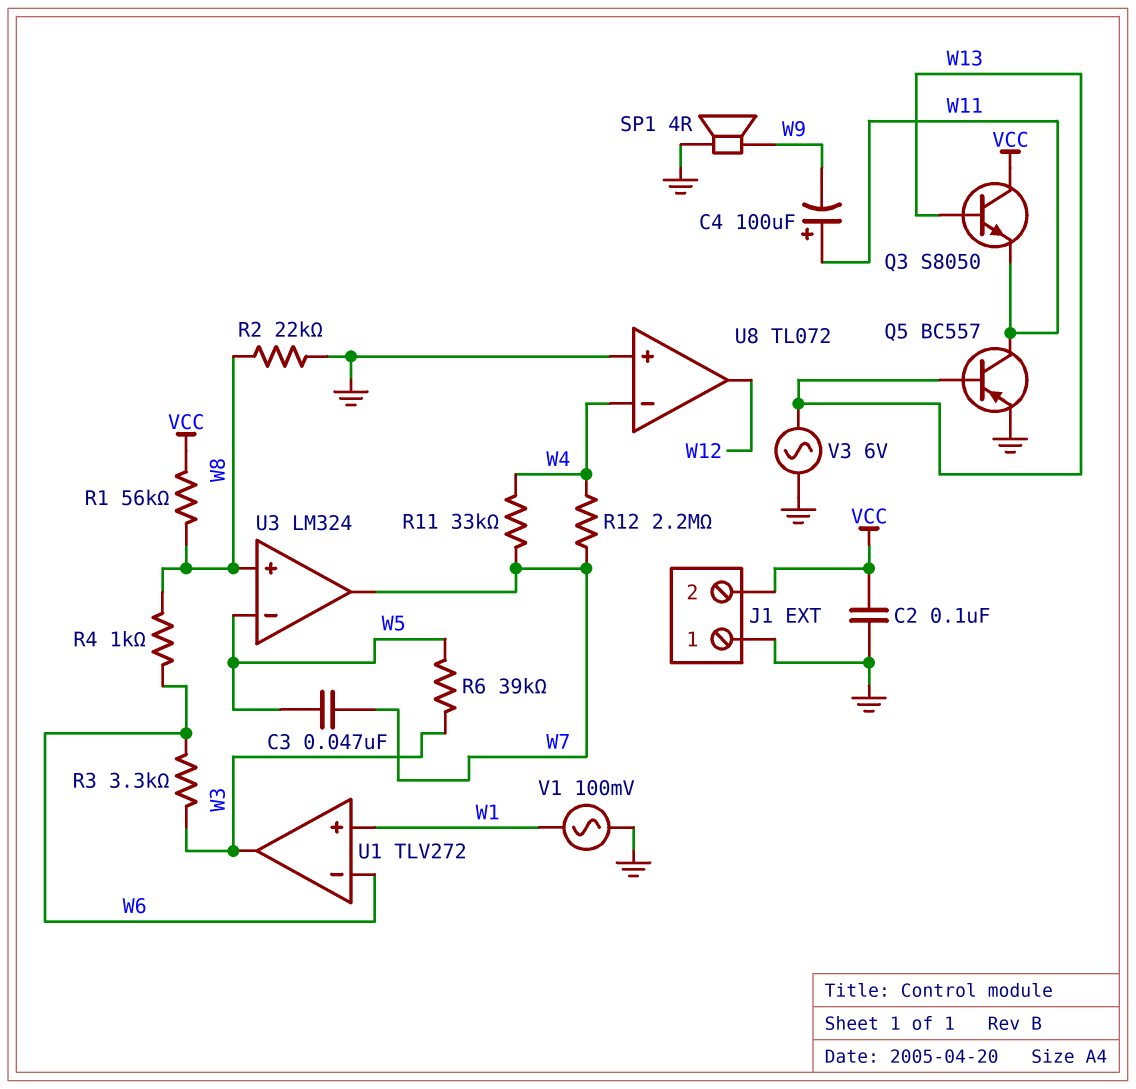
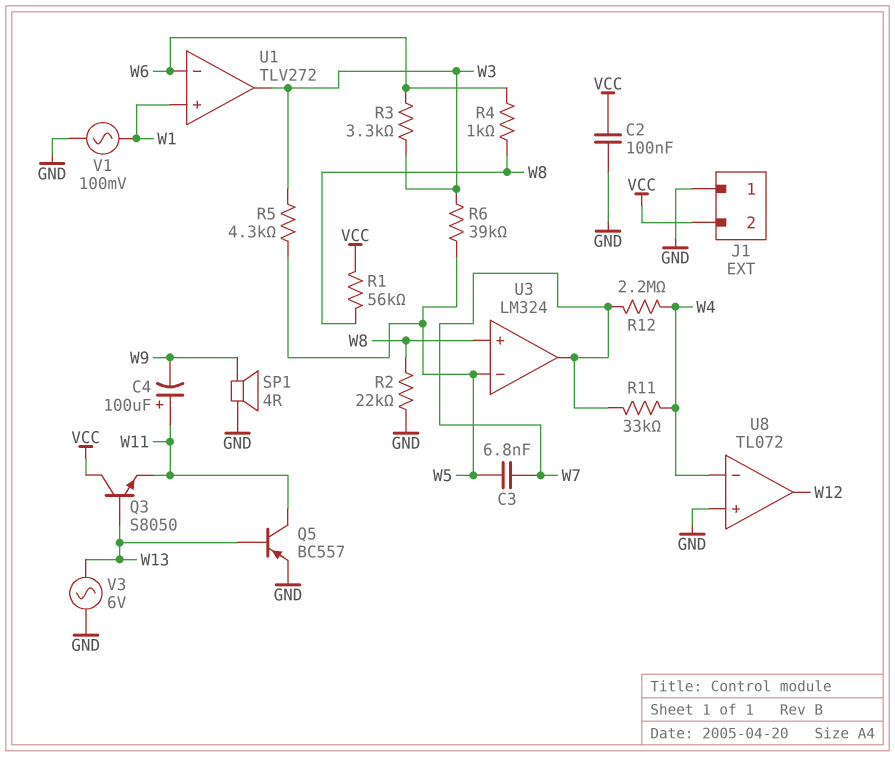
C3: 47nF (W5, W7) -> 6.8nF (W5, W7)
R5: none -> 4.3k (W3, W5)

